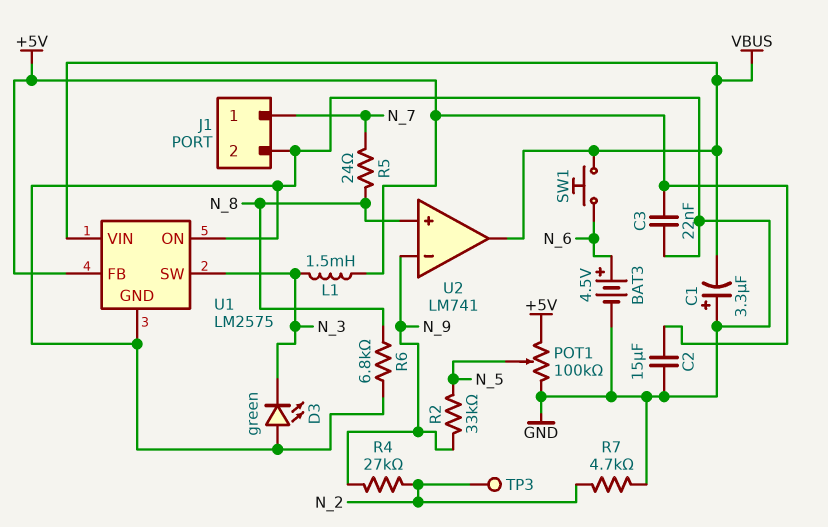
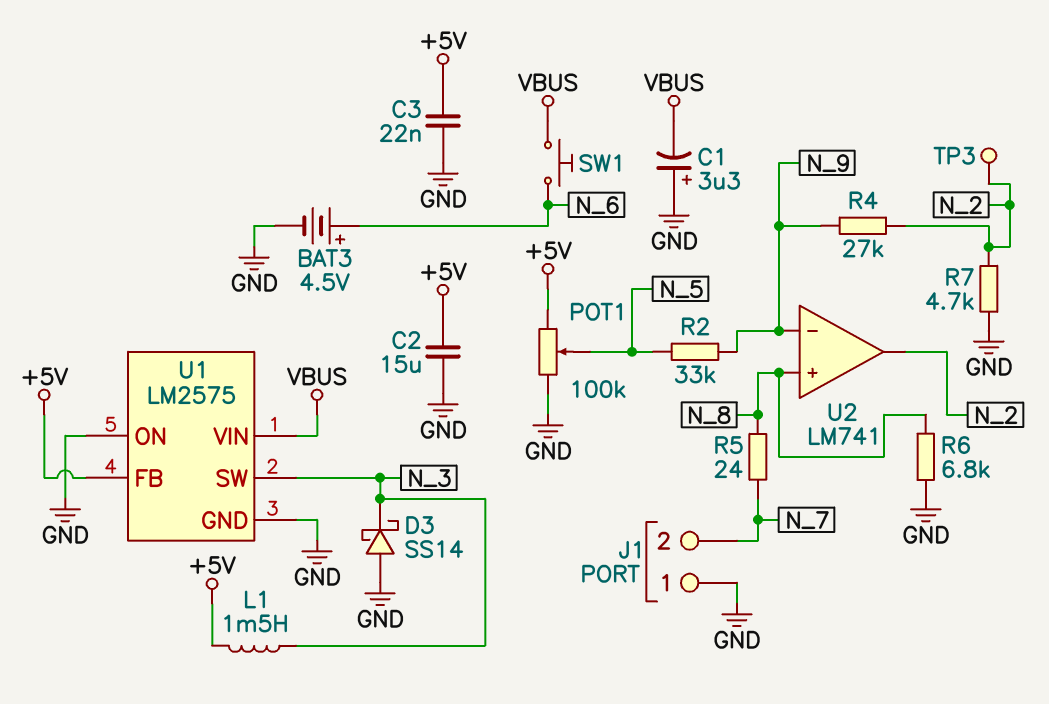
D3: LED green (A GND, K N_3) -> schottky SS14 (A GND, K N_3)
J1 pin 1: N_7 -> GND
J1 pin 2: GND -> N_7
U2 pin out: VBUS -> N_2

